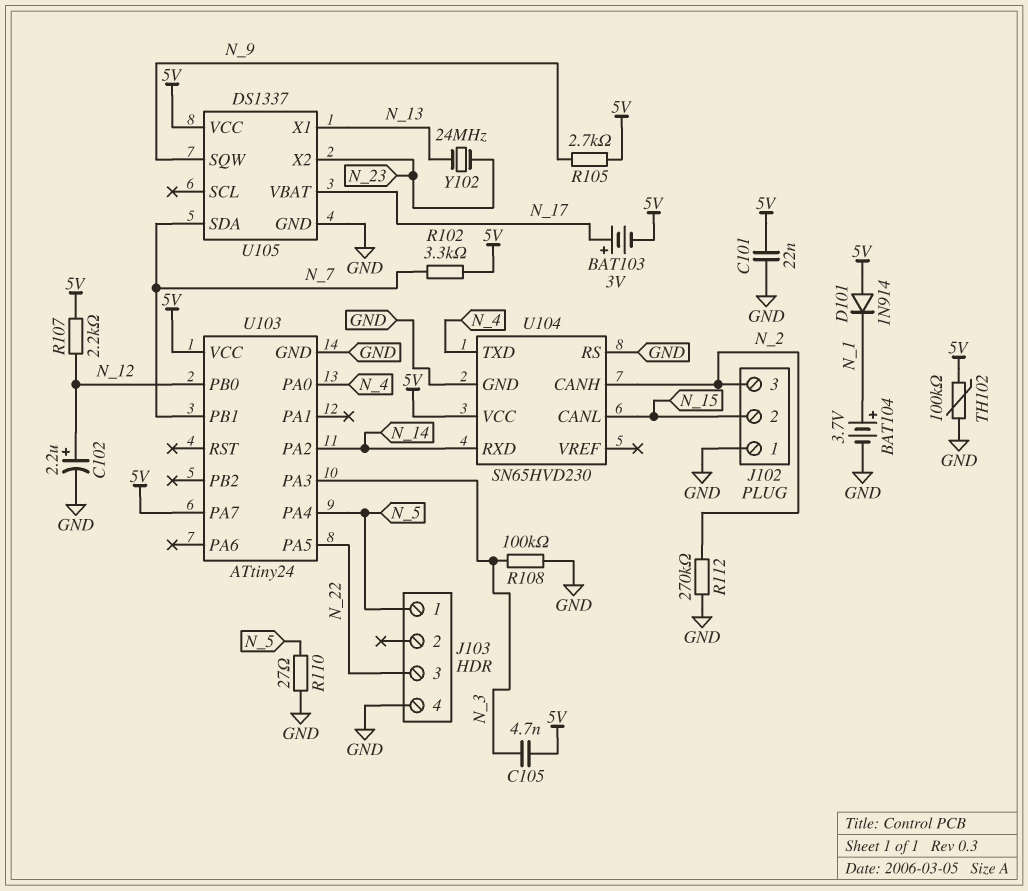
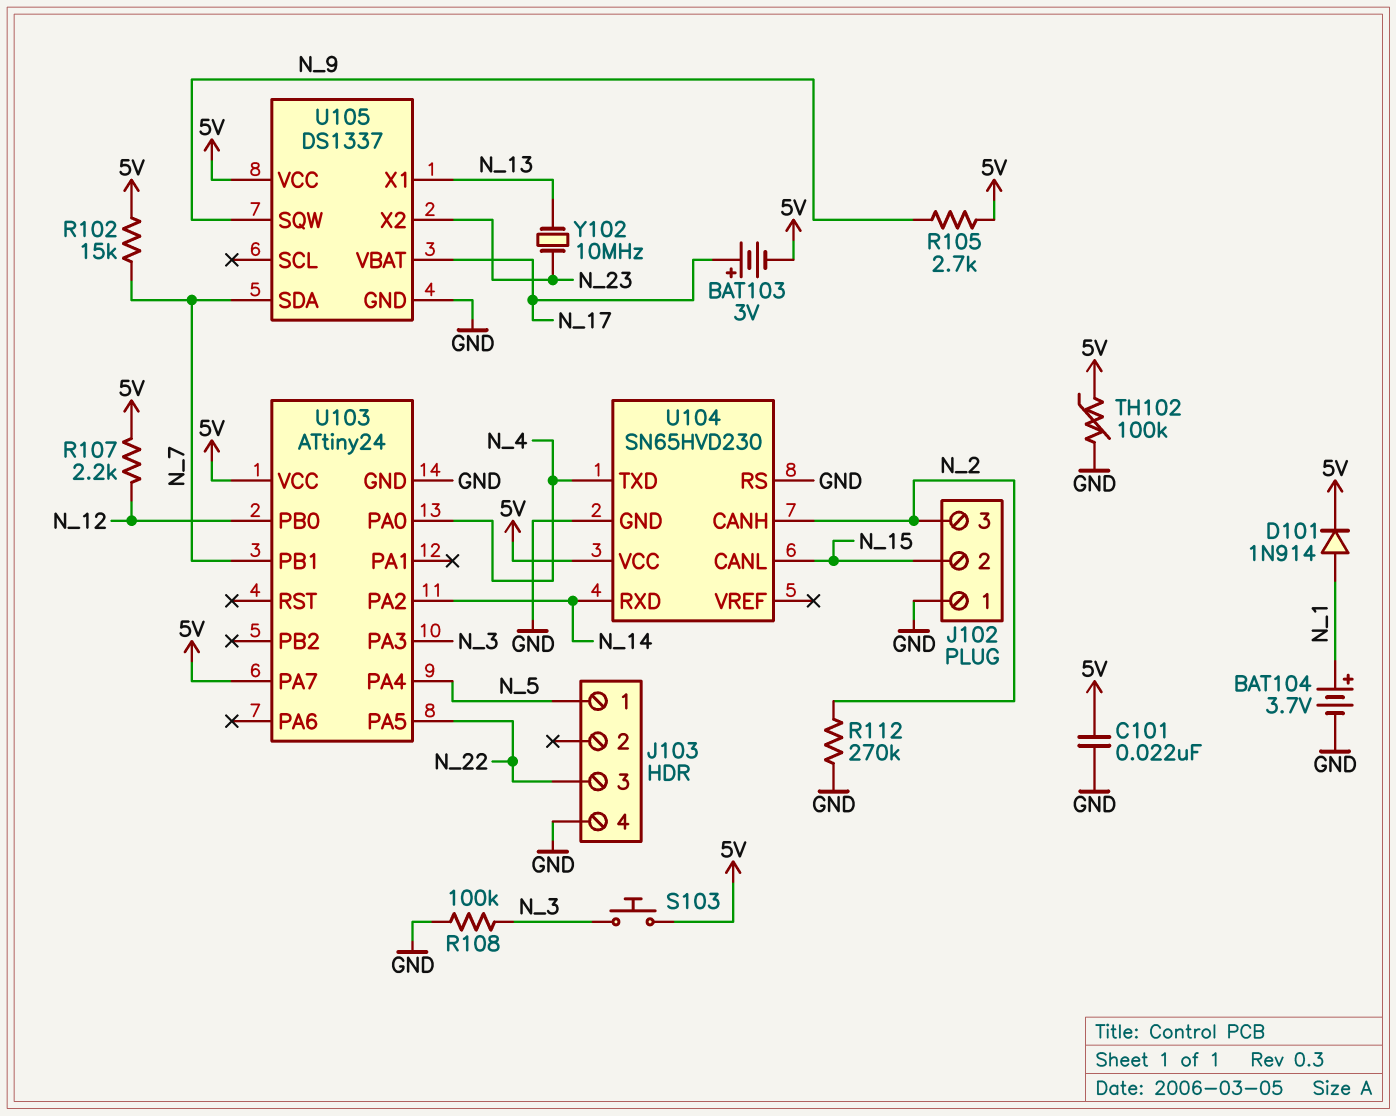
C102: 2.2uF (plus N_12, minus GND) -> none
C105: 4.7nF (5V, N_3) -> none
D101: diode 1N914 (A 5V, K N_1) -> diode 1N914 (A N_1, K 5V)
R102: 3.3k (5V, N_7) -> 15k (5V, N_7)
R110: 27 (GND, N_5) -> none
S103: none -> button (5V, N_3)
Y102: 24MHz (N_13, N_23) -> 10MHz (N_13, N_23)

